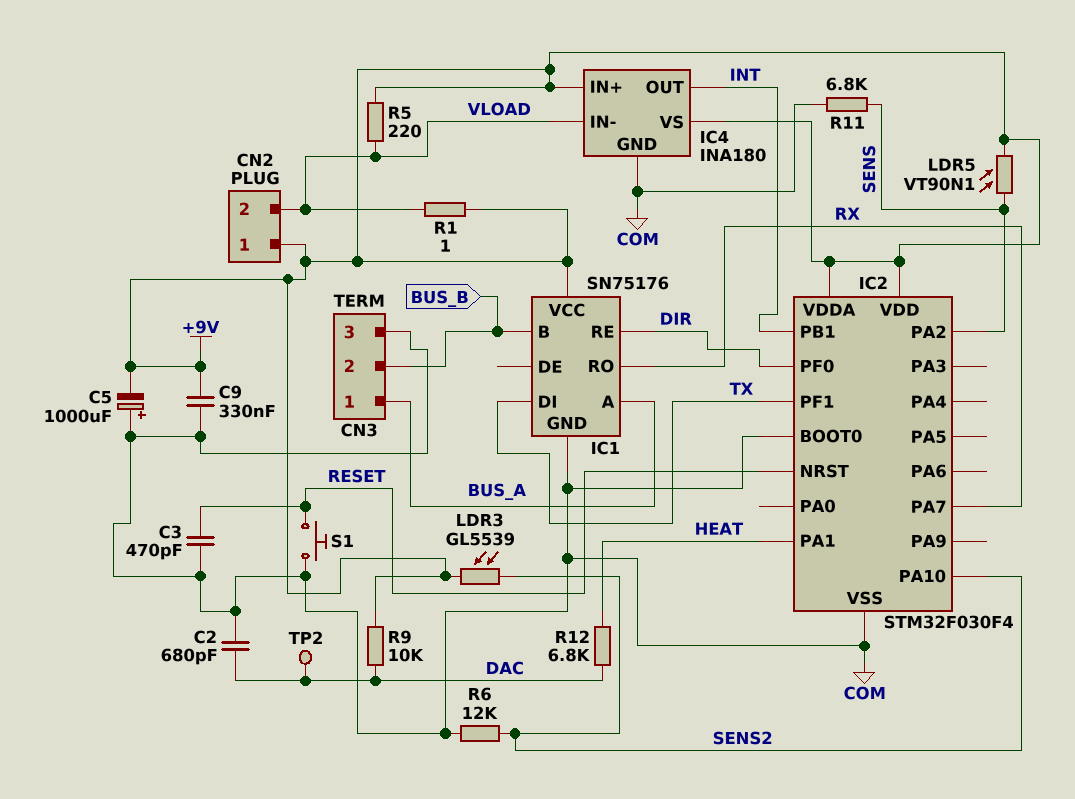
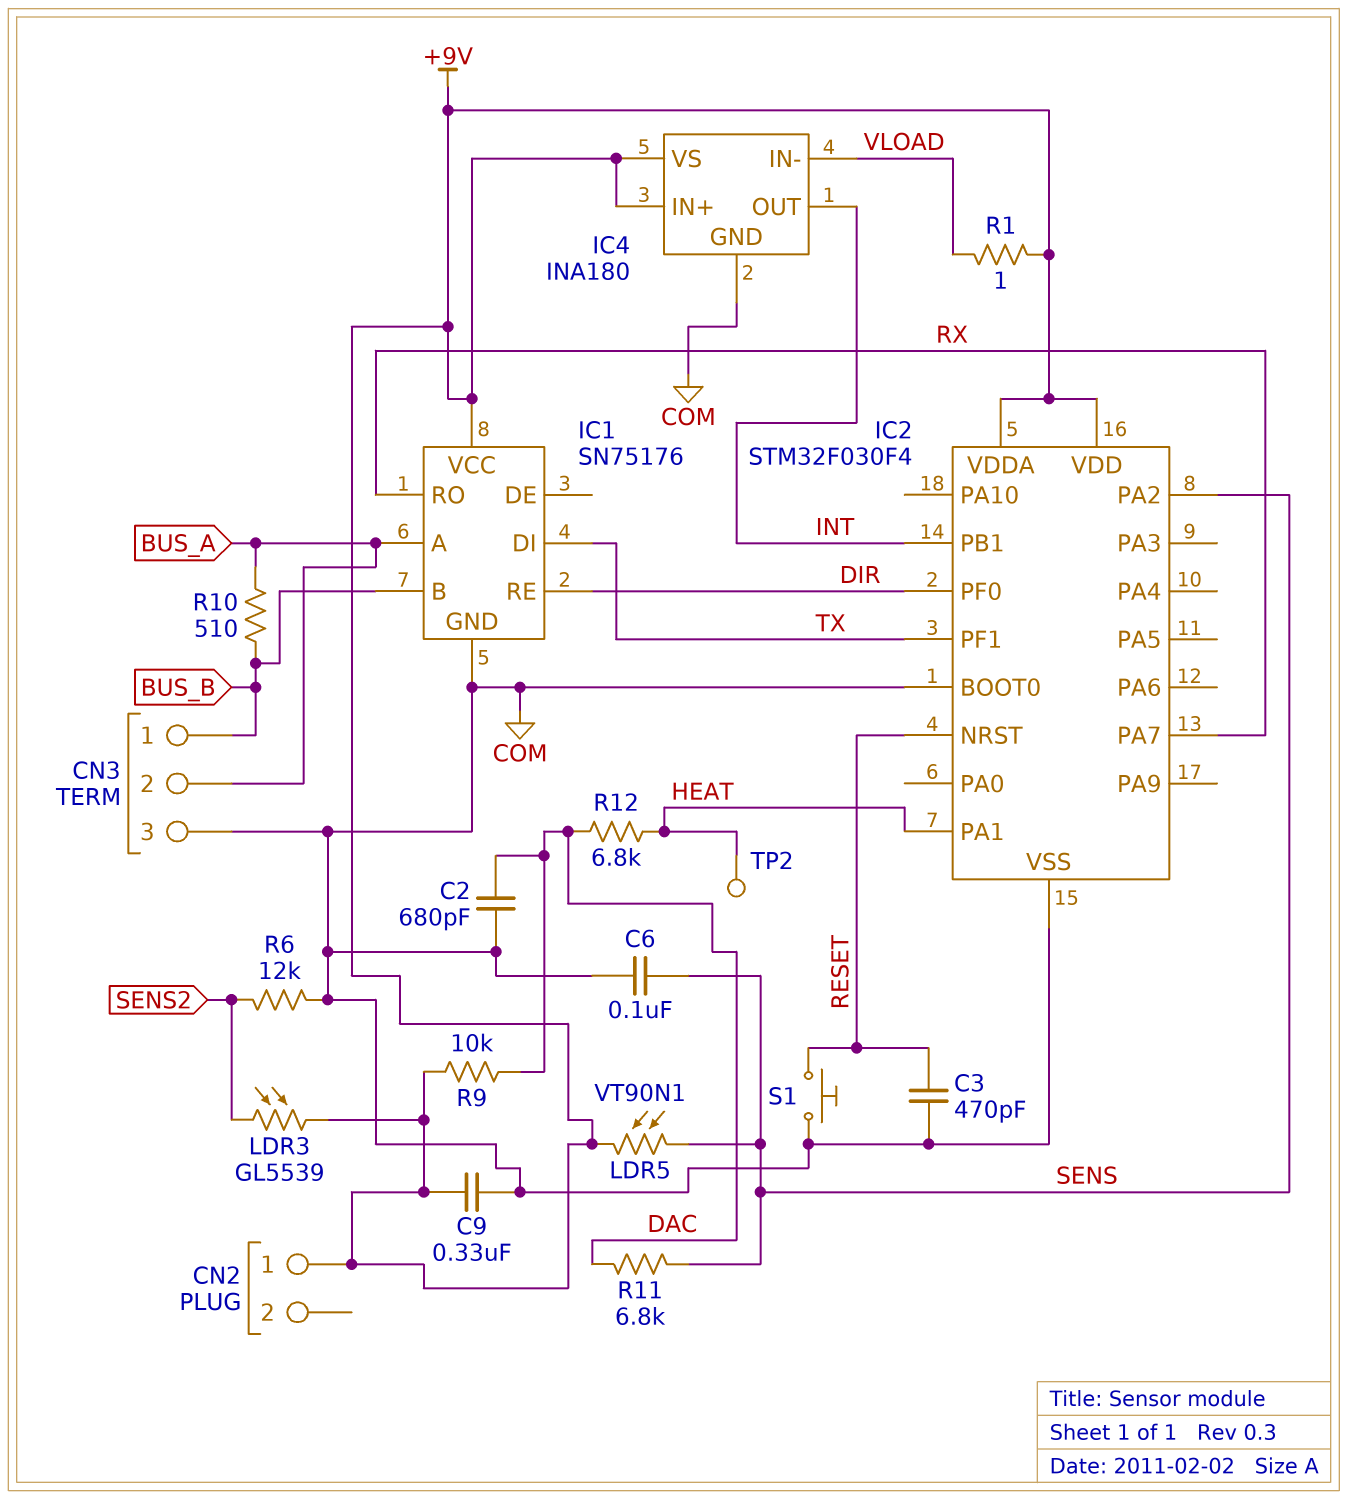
C5: 1000uF (plus COM, minus +9V) -> none
C6: none -> 100nF (COM, SENS)
CN2 pin 2: VLOAD -> none
CN3 pin 1: BUS_A -> BUS_B
CN3 pin 2: BUS_B -> BUS_A
IC2 pin PA10: SENS2 -> none
R5: 220 (+9V, VLOAD) -> none
R10: none -> 510 (BUS_A, BUS_B)
R11: 6.8k (COM, SENS) -> 6.8k (DAC, SENS)
TP2: test point (DAC) -> test point (HEAT)

